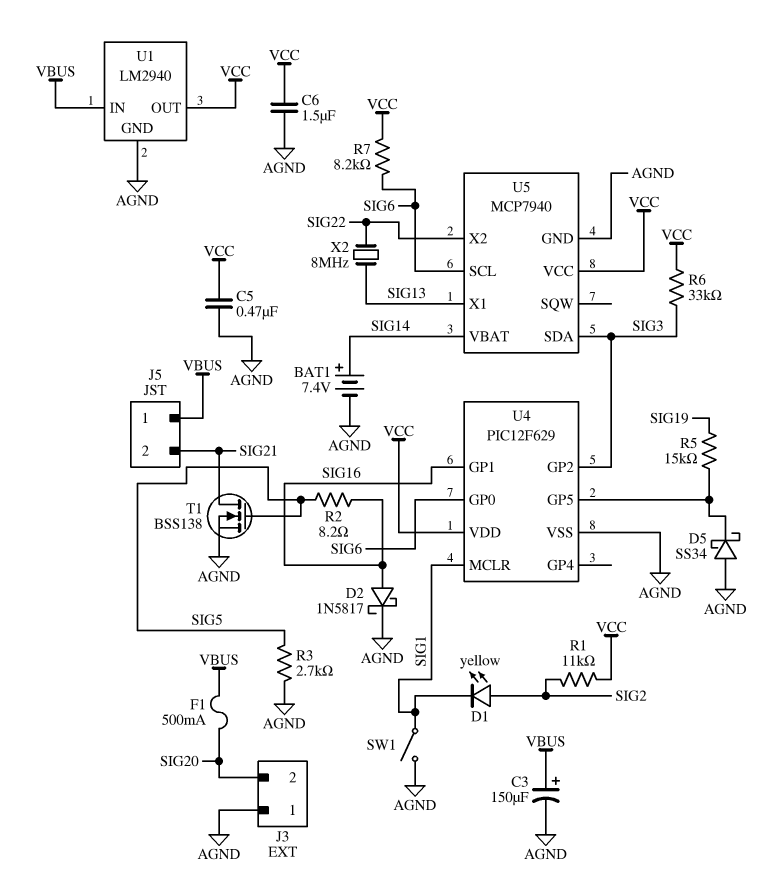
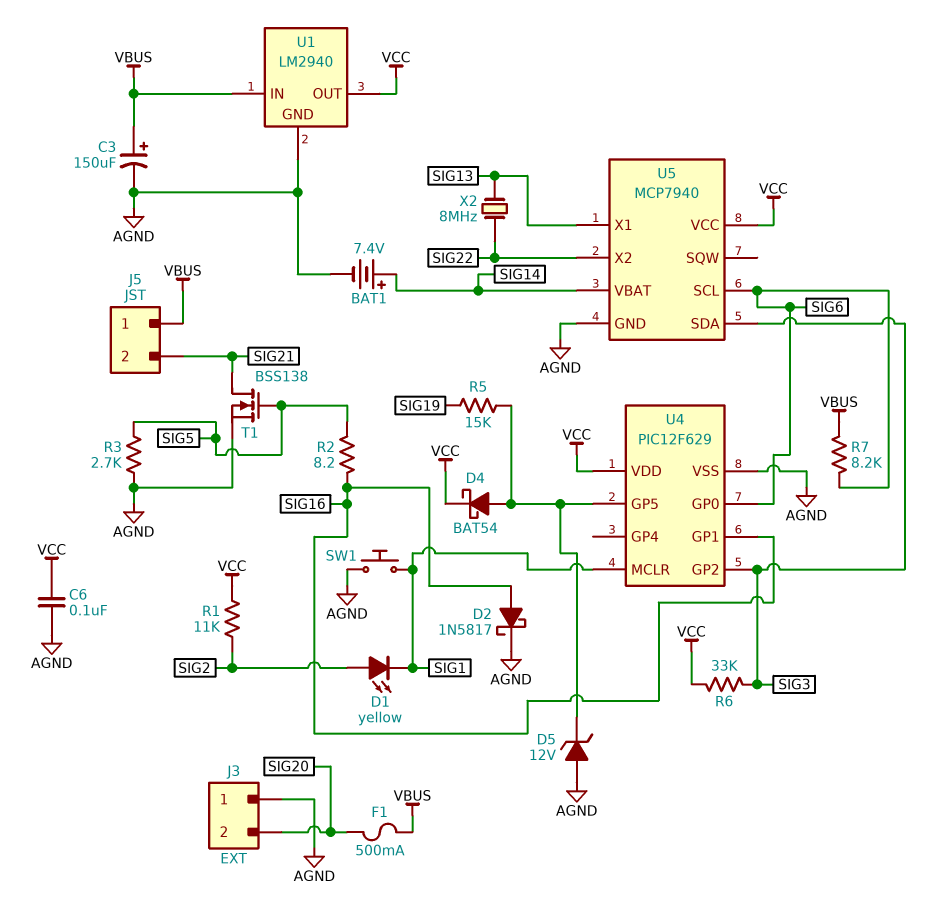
C5: 470nF (AGND, VCC) -> none
C6: 1.5uF (AGND, VCC) -> 100nF (AGND, VCC)
D4: none -> schottky BAT54 (A U4/GP5, K VCC)
D5: schottky SS34 (A AGND, K U4/GP5) -> zener 12V (A AGND, K U4/GP5)
R7: 8.2k (SIG6, VCC) -> 8.2k (SIG6, VBUS)
SW1: switch (AGND, SIG1) -> button (AGND, SIG1)

